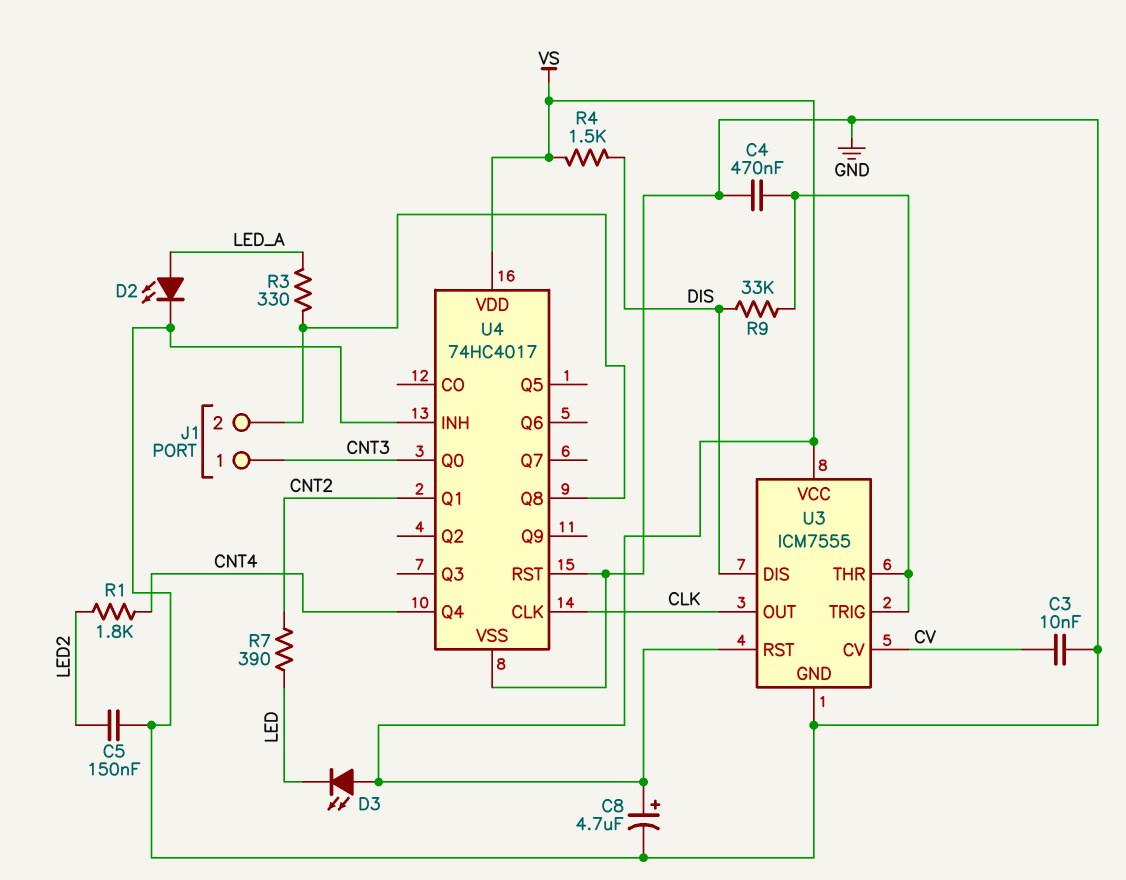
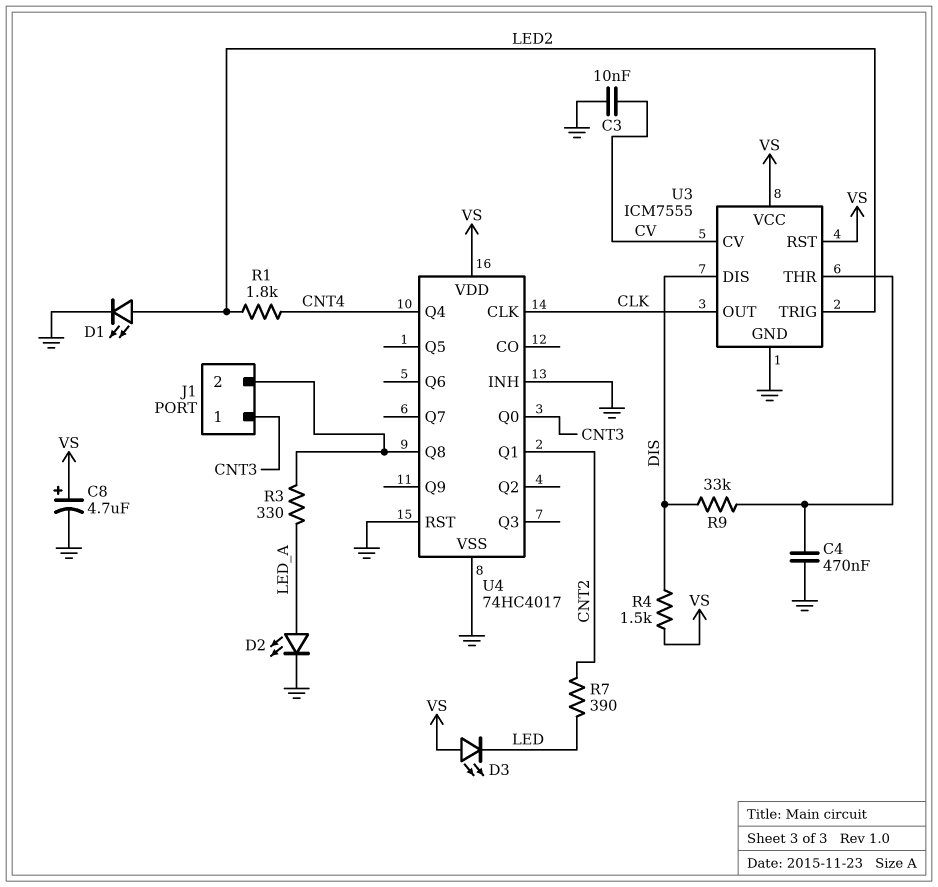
C5: 150nF (GND, LED2) -> none
D1: none -> LED (A LED2, K GND)
U3 pin TRIG: U3/THR -> LED2

